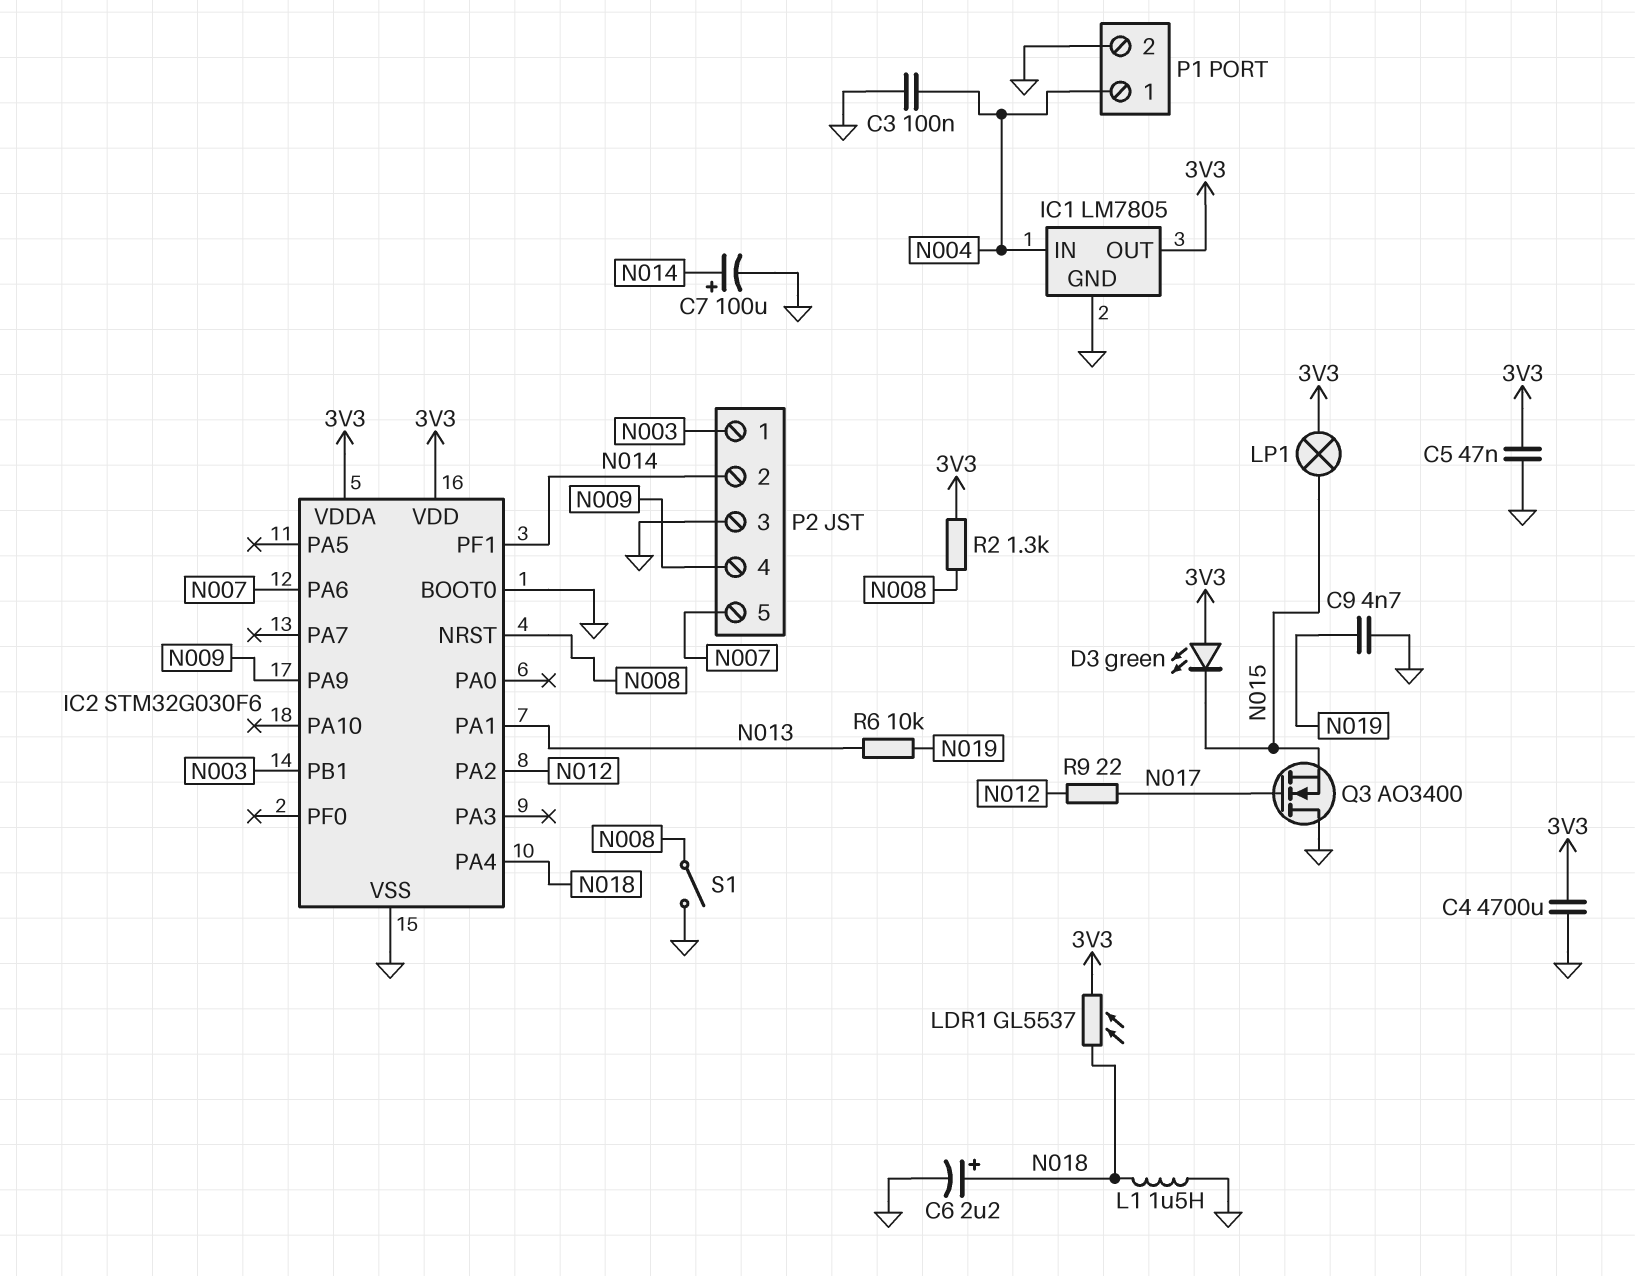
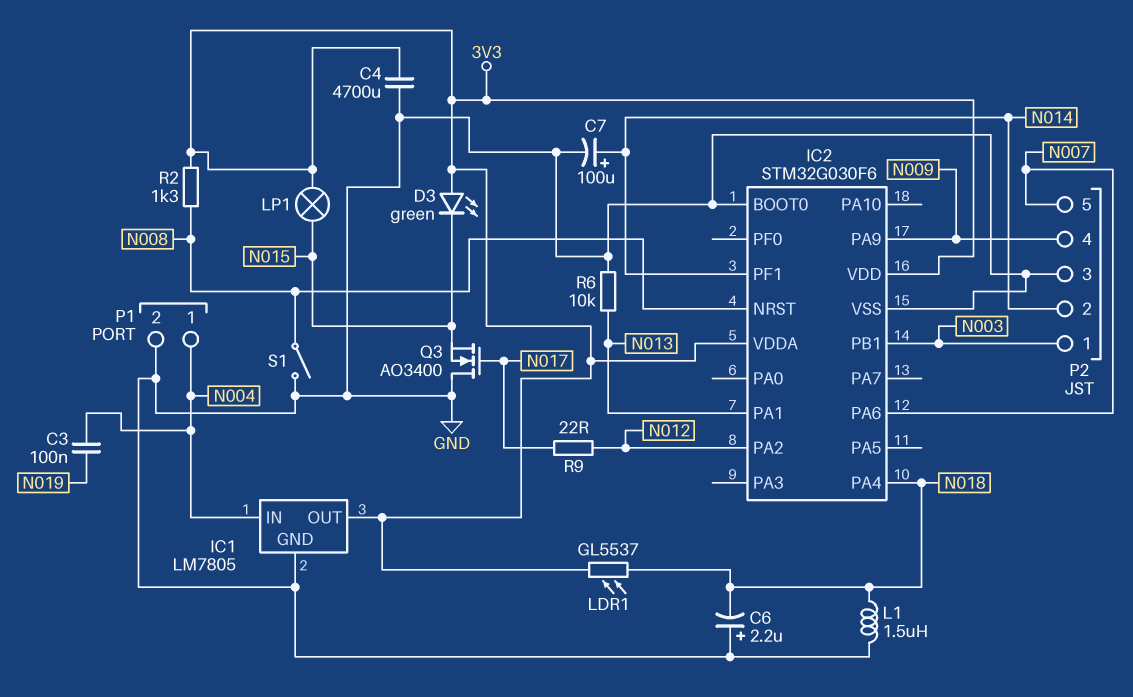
C3: 100nF (GND, N004) -> 100nF (N004, N019)
C5: 47nF (3V3, GND) -> none
C6: 2.2uF (plus N018, minus GND) -> 2.2uF (plus GND, minus N018)
C9: 4.7nF (GND, N019) -> none
R6: 10k (N013, N019) -> 10k (GND, N013)

